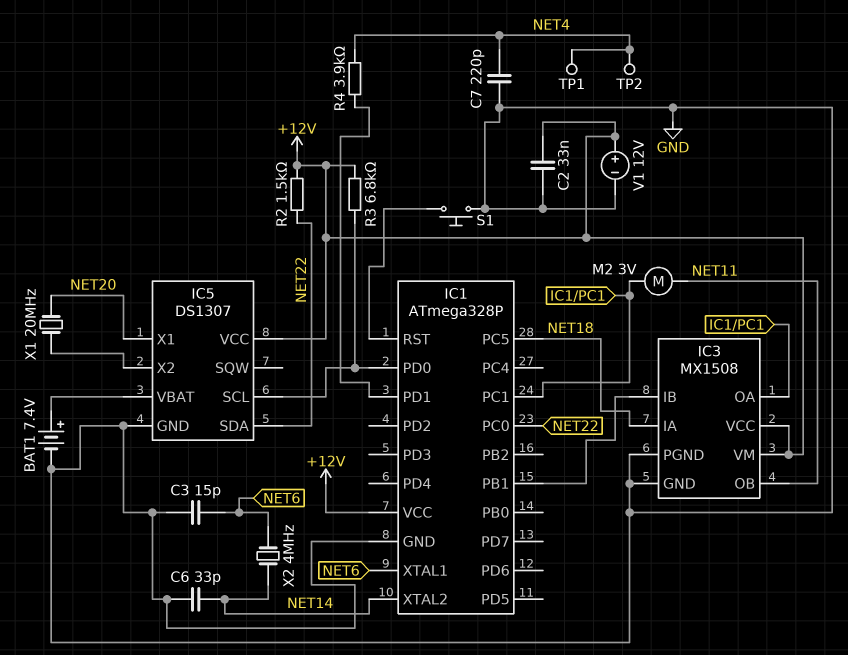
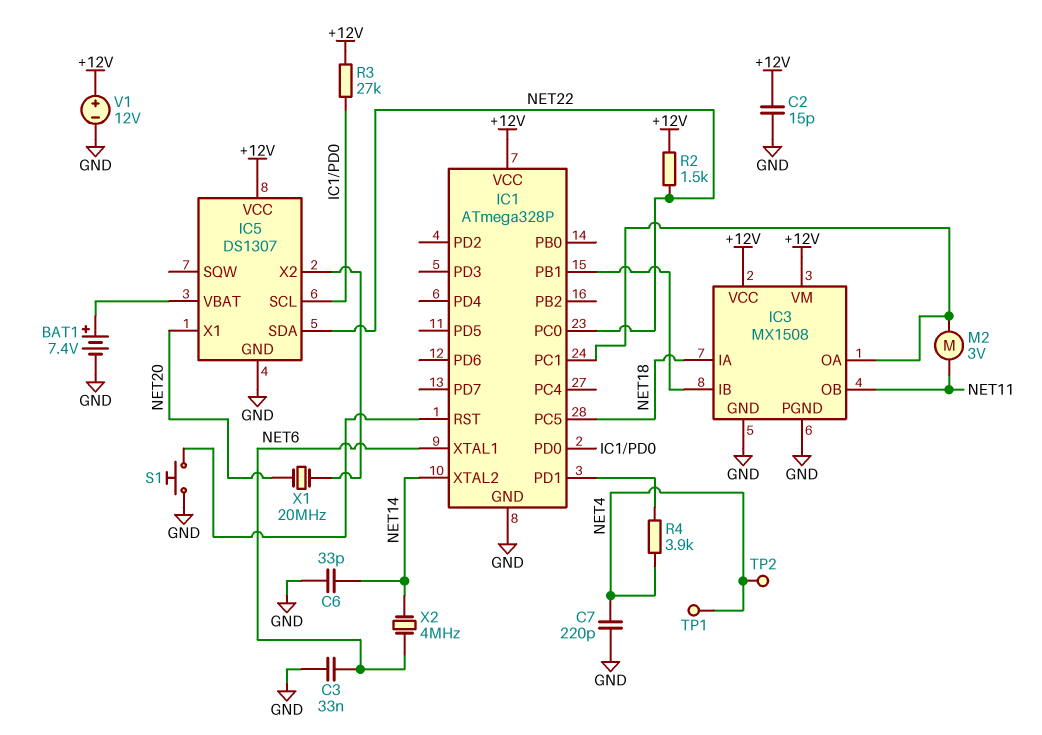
C2: 33nF (+12V, GND) -> 15pF (+12V, GND)
C3: 15pF (GND, NET6) -> 33nF (GND, NET6)
R3: 6.8k (+12V, IC1/PD0) -> 27k (+12V, IC1/PD0)

